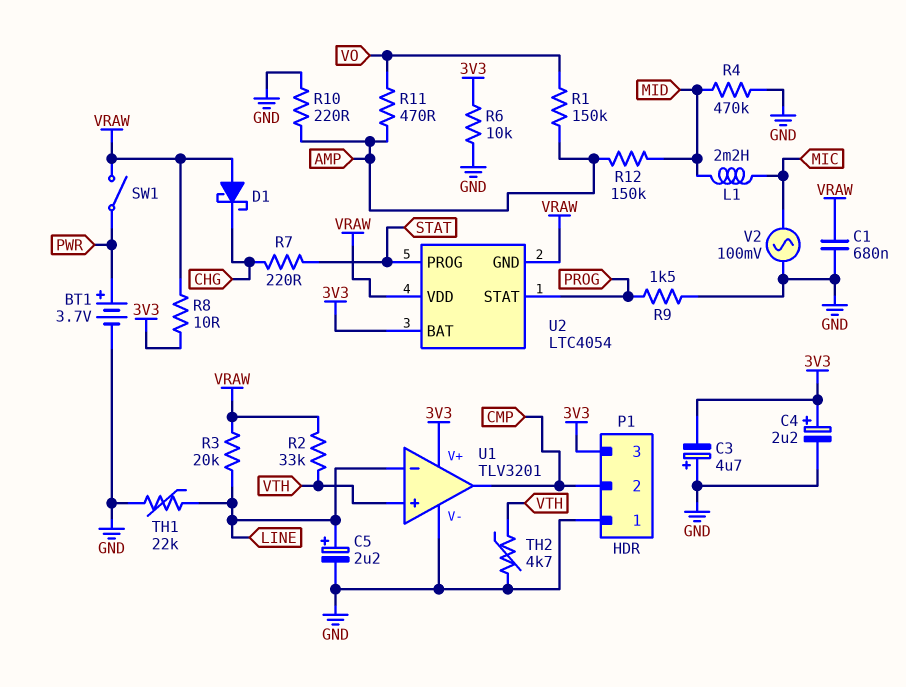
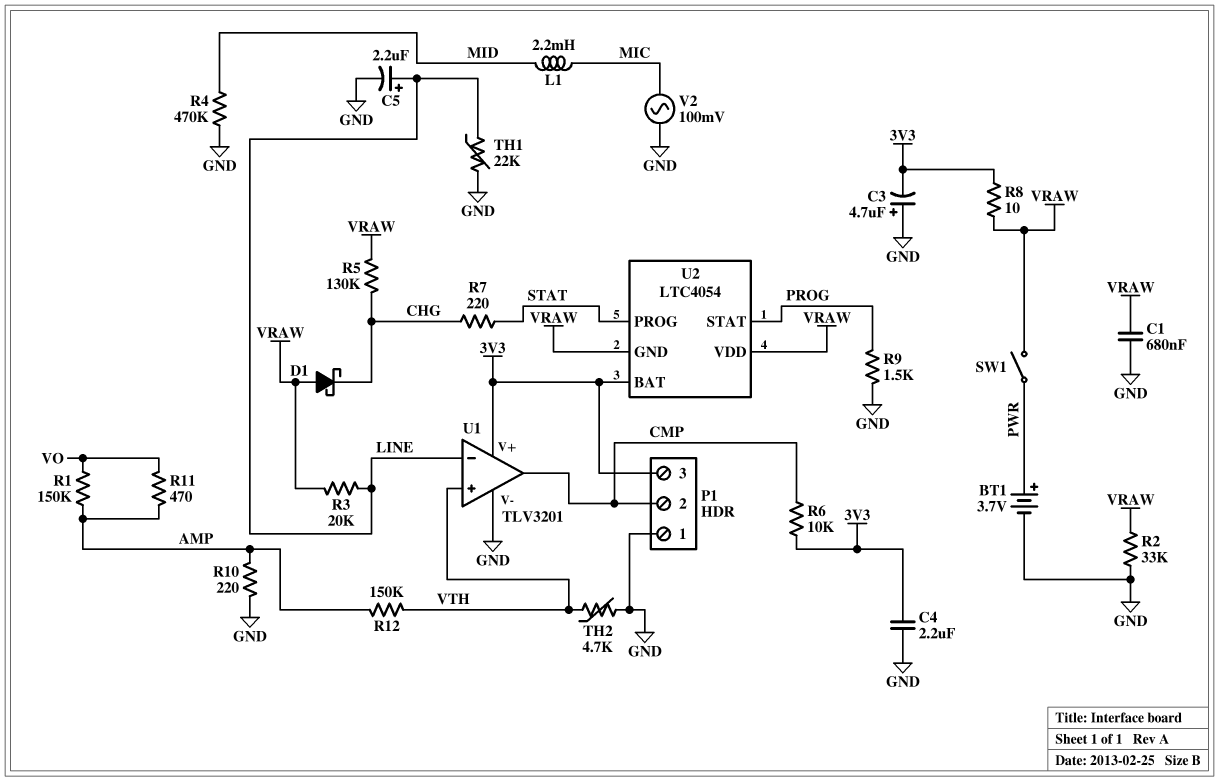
C4: 2.2uF (plus 3V3, minus GND) -> 2.2uF (3V3, GND)
R2: 33k (VRAW, VTH) -> 33k (GND, VRAW)
R5: none -> 130k (CHG, VRAW)
R6: 10k (3V3, GND) -> 10k (3V3, CMP)
R12: 150k (AMP, MID) -> 150k (AMP, VTH)

